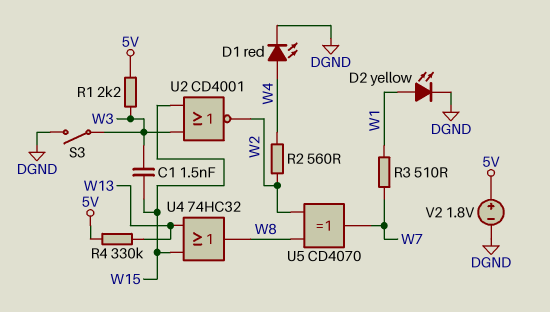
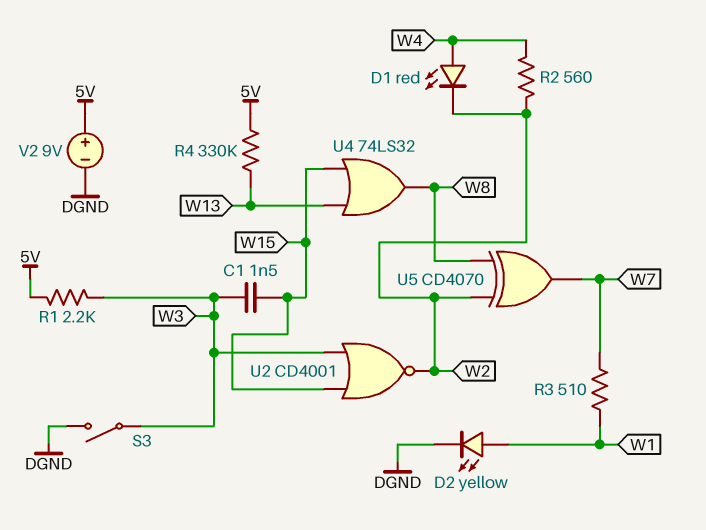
D1: LED red (A W4, K DGND) -> LED red (A W4, K W2)
U4: OR 74HC32 (in W13, in W15, out W8) -> OR 74LS32 (in W13, in W15, out W8)
V2: 1.8V (plus 5V, minus DGND) -> 9V (plus 5V, minus DGND)

